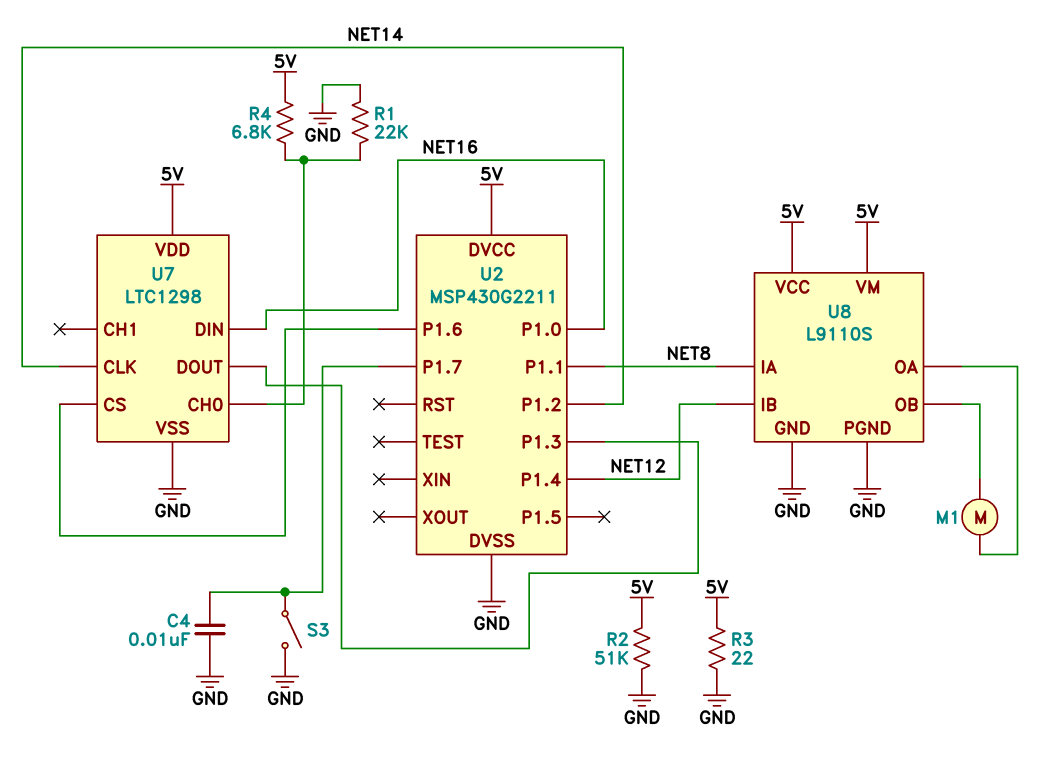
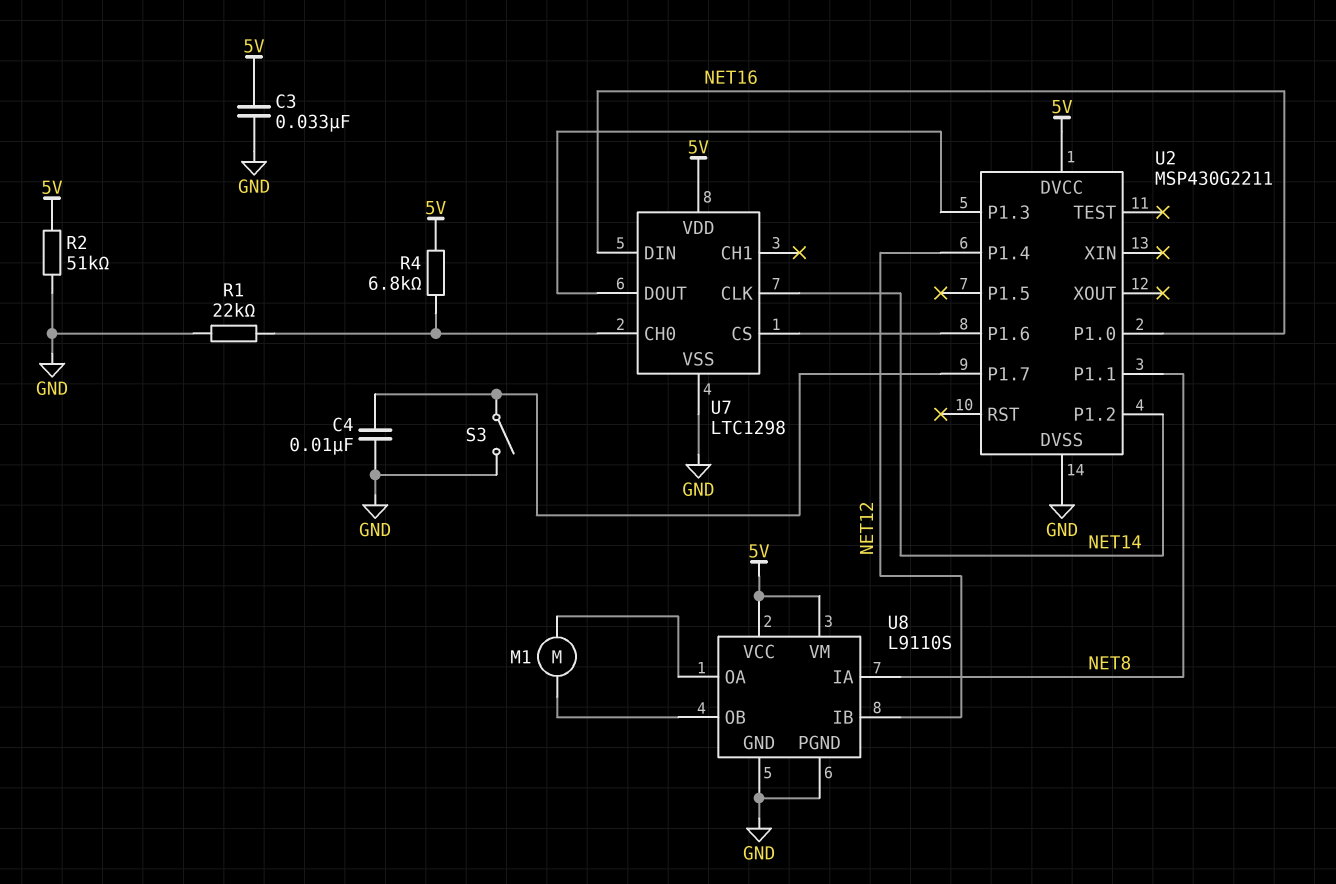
C3: none -> 33nF (5V, GND)
R3: 22 (5V, GND) -> none

